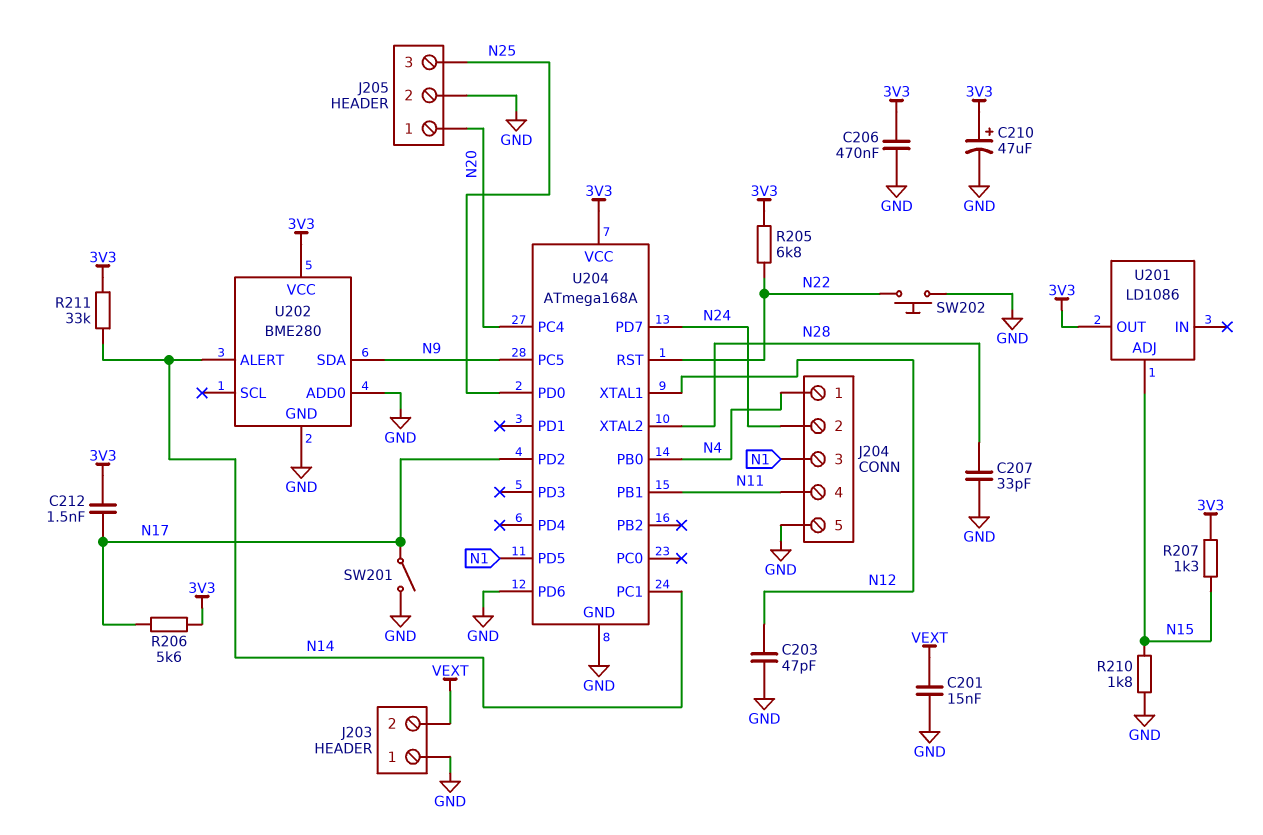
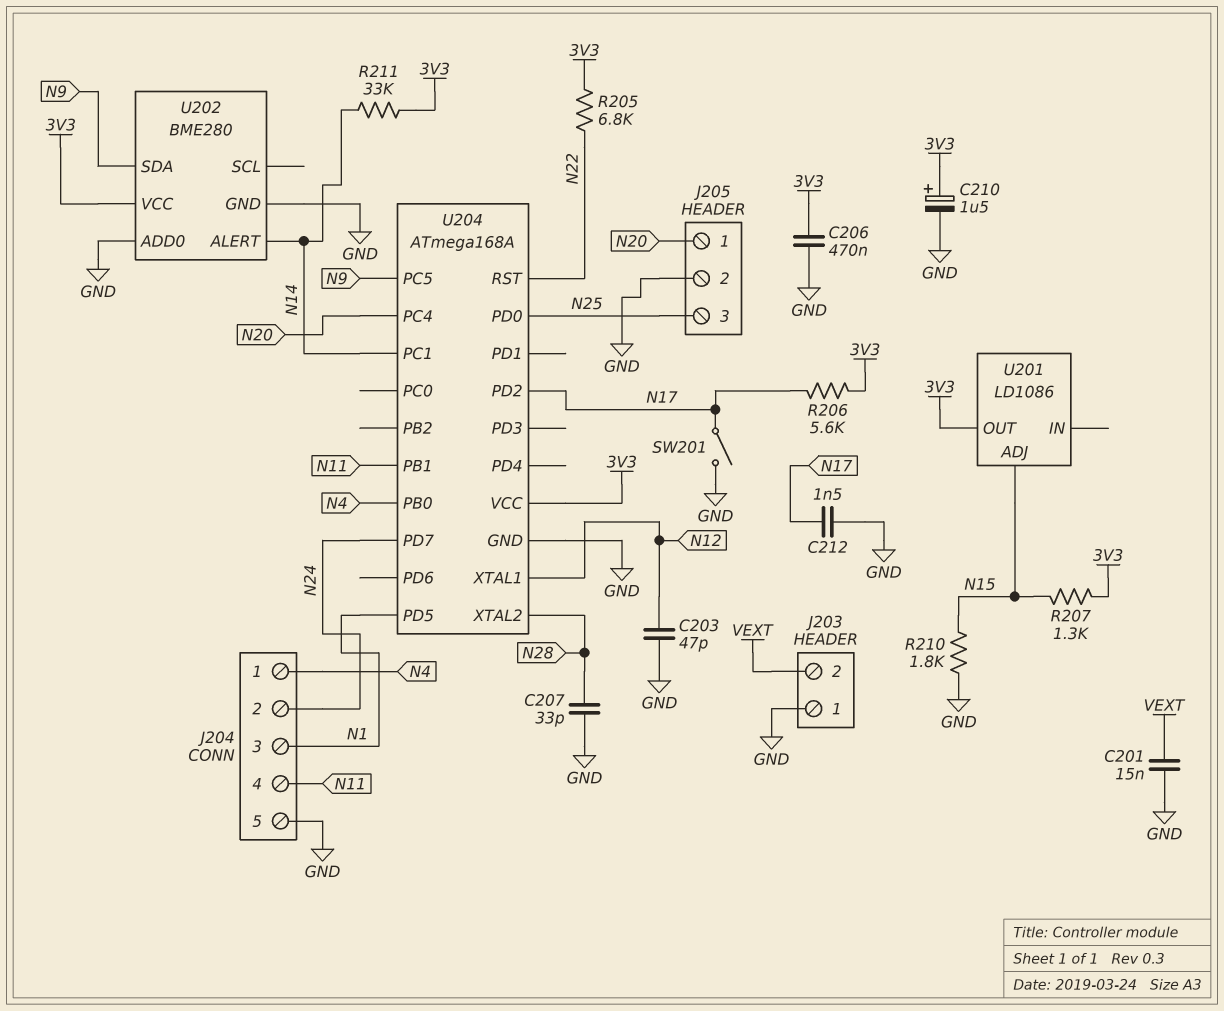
C210: 47uF (plus 3V3, minus GND) -> 1.5uF (plus 3V3, minus GND)
C212: 1.5nF (3V3, N17) -> 1.5nF (GND, N17)
SW202: button (GND, N22) -> none
U204 pin PD6: GND -> none

